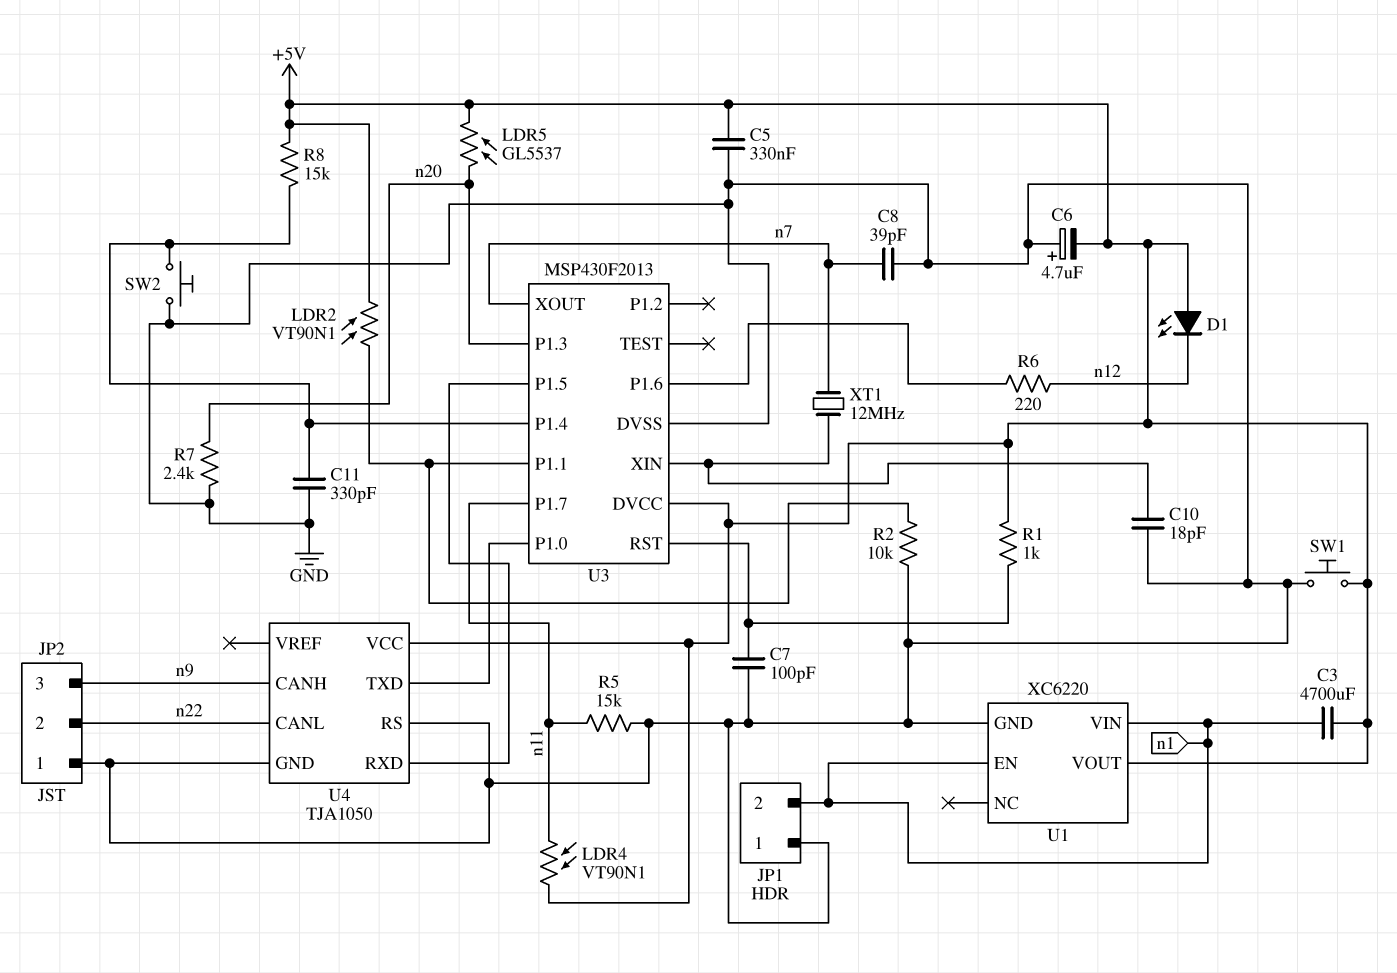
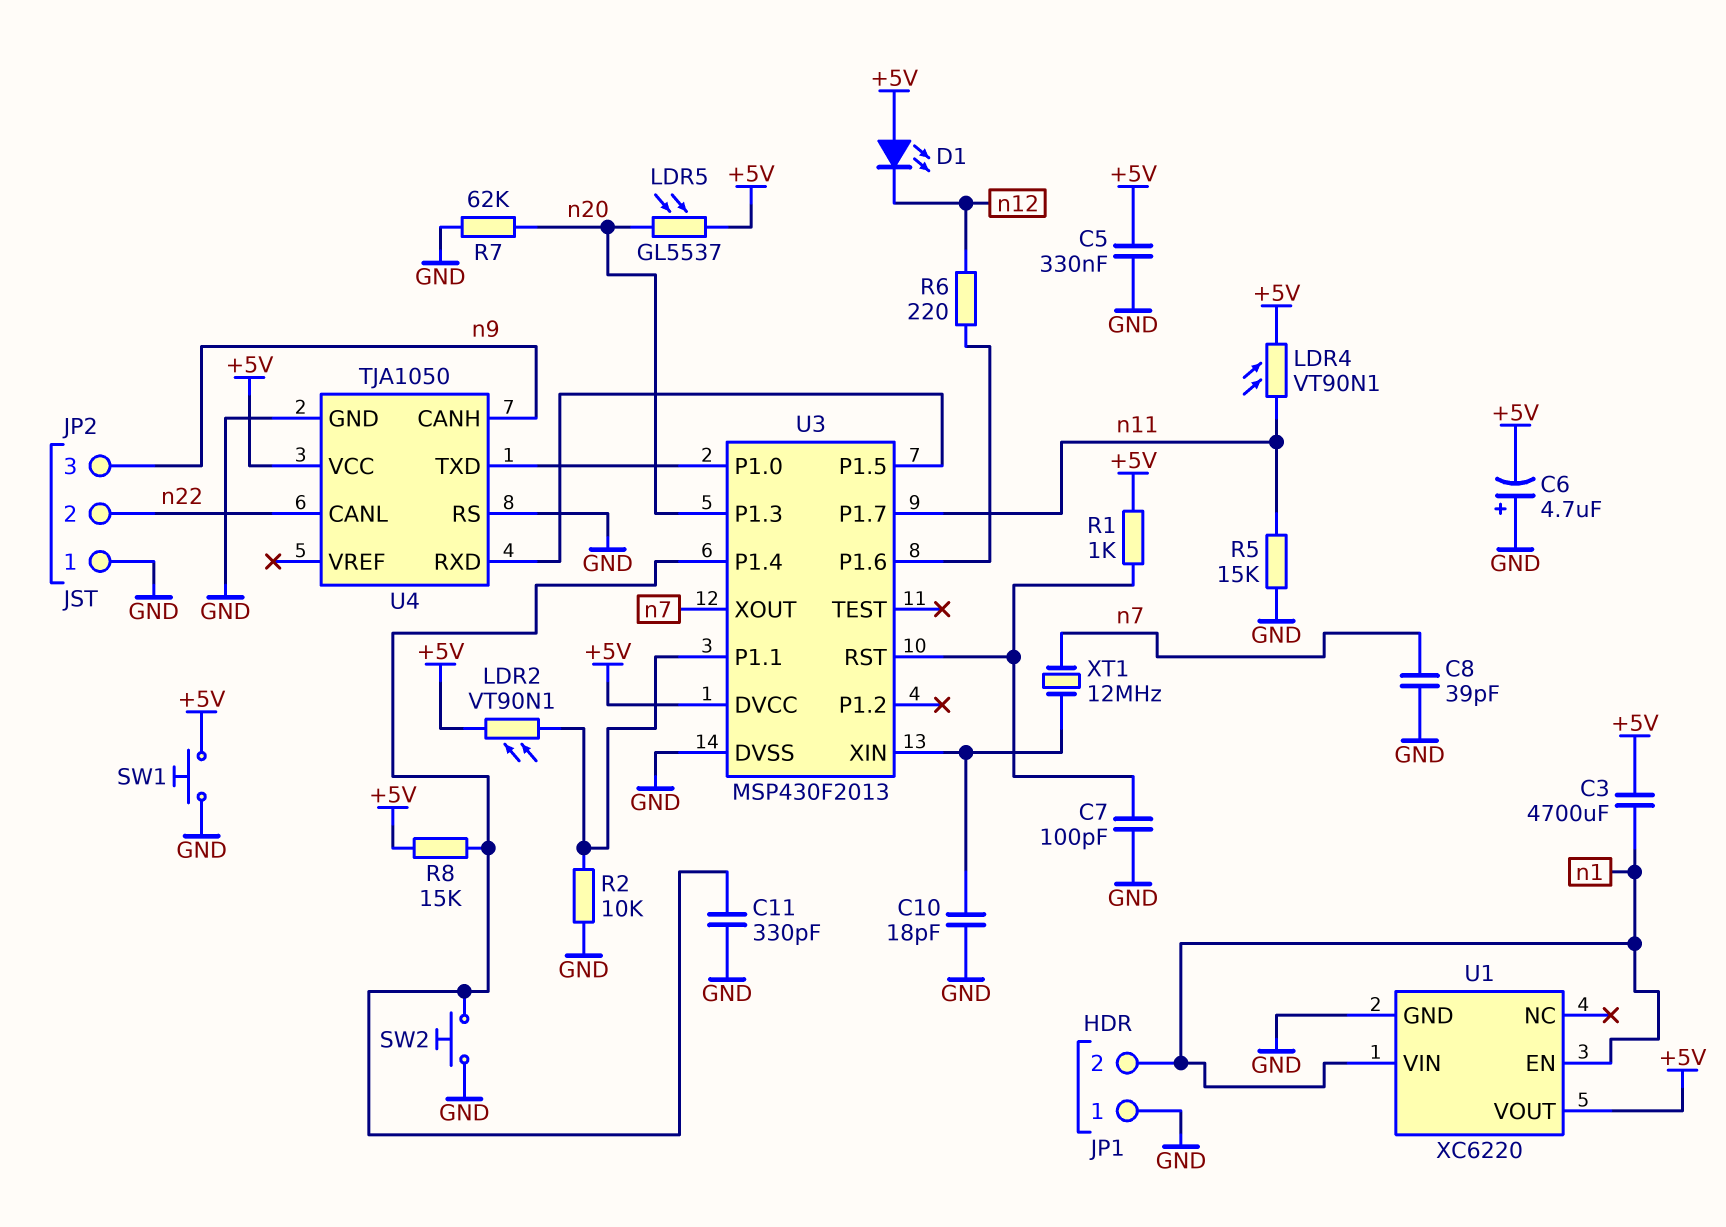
R7: 2.4k (GND, n20) -> 62k (GND, n20)

